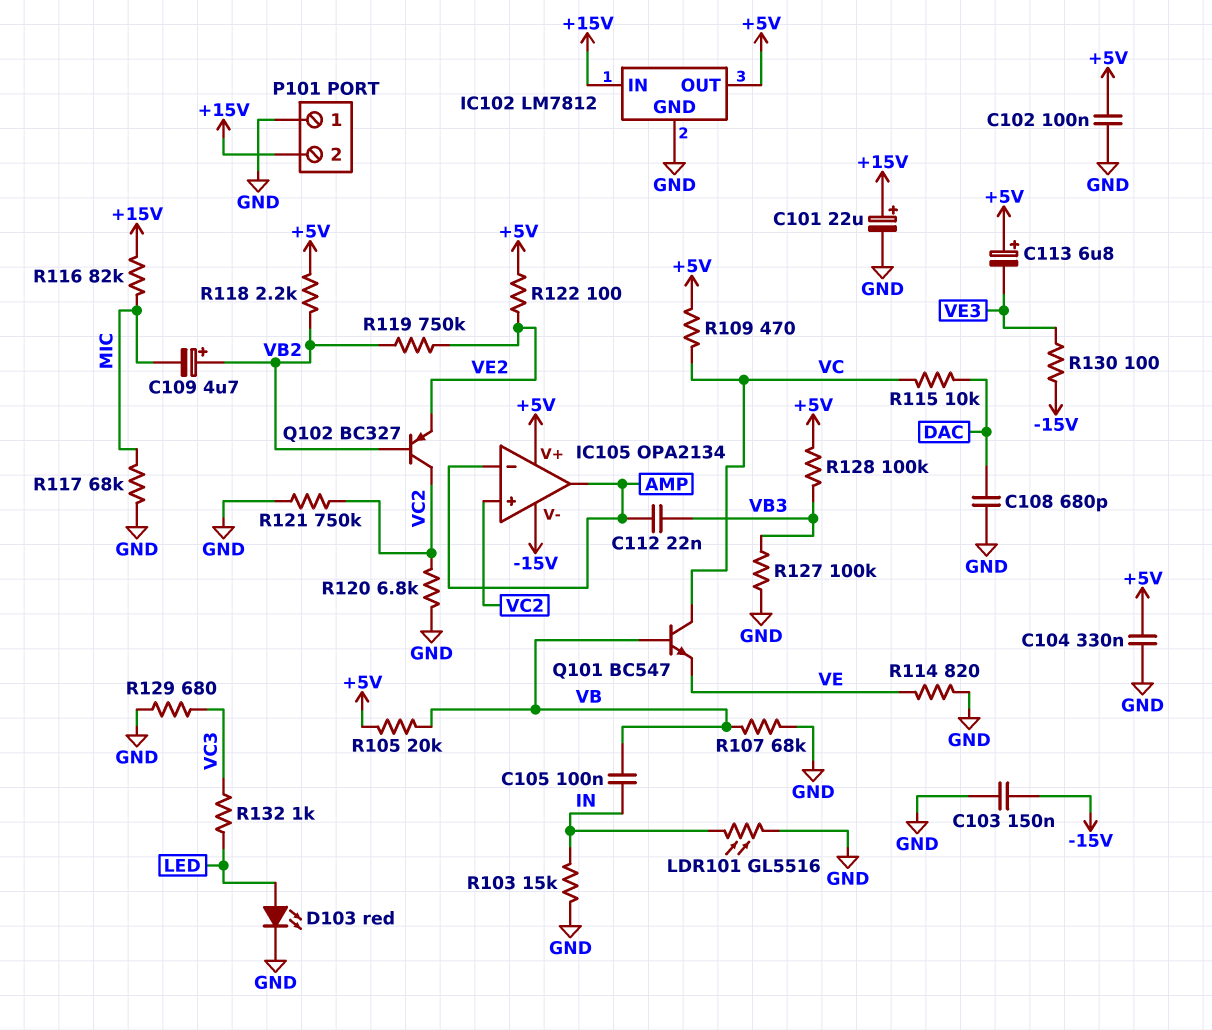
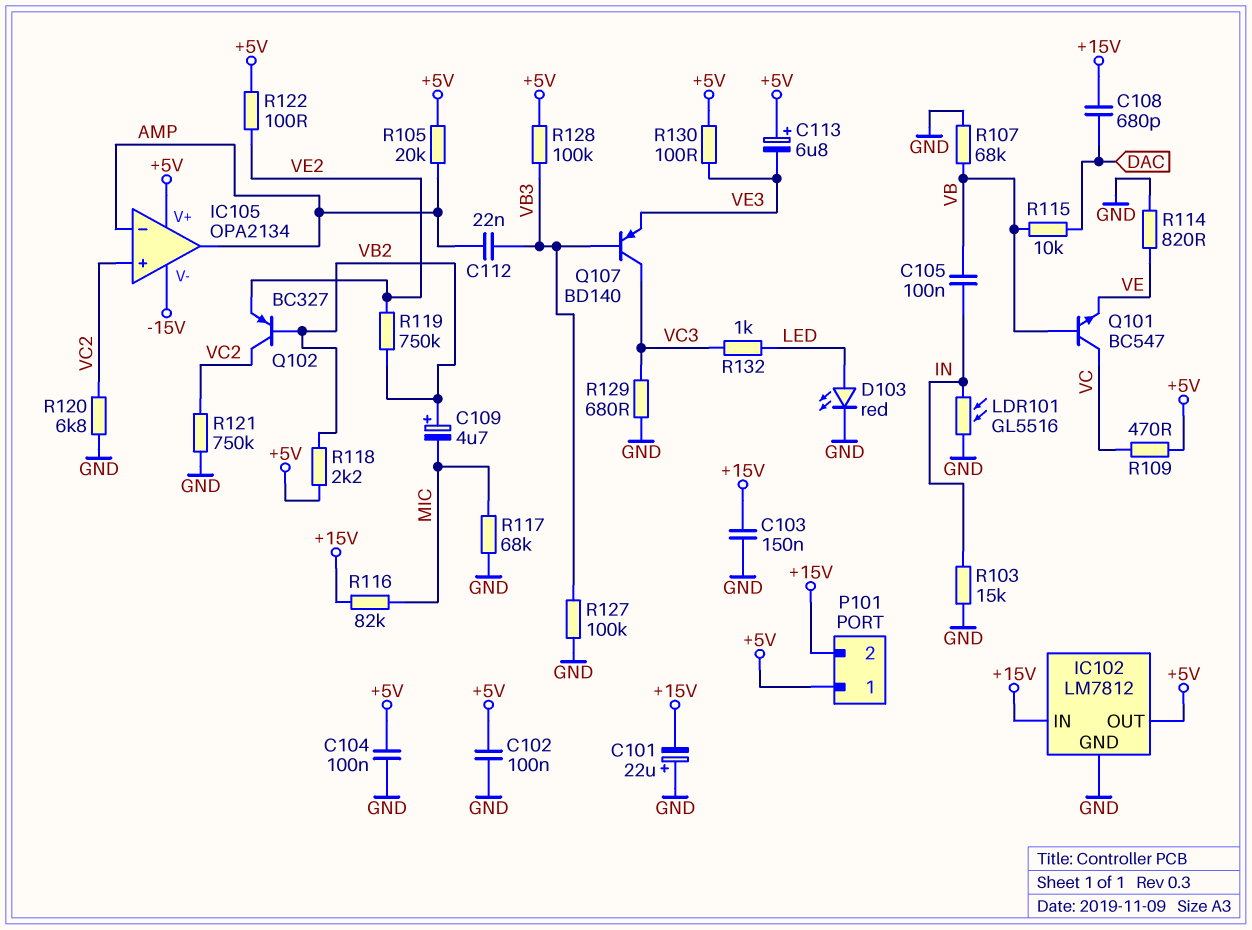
C101: 22uF (plus +15V, minus GND) -> 22uF (plus GND, minus +15V)
C103: 150nF (-15V, GND) -> 150nF (+15V, GND)
C104: 330nF (+5V, GND) -> 100nF (+5V, GND)
C108: 680pF (DAC, GND) -> 680pF (+15V, DAC)
P101 pin 1: GND -> +5V
Q107: none -> PNP BD140 (B VB3, C VC3, E VE3)
R105: 20k (+5V, VB) -> 20k (+5V, AMP)
R115: 10k (DAC, VC) -> 10k (DAC, VB)
R130: 100 (-15V, VE3) -> 100 (+5V, VE3)

